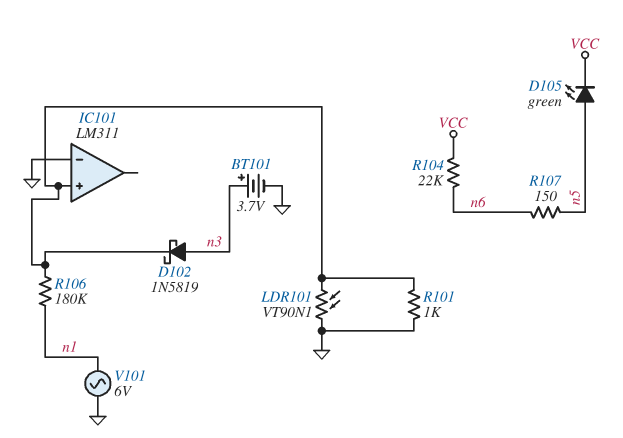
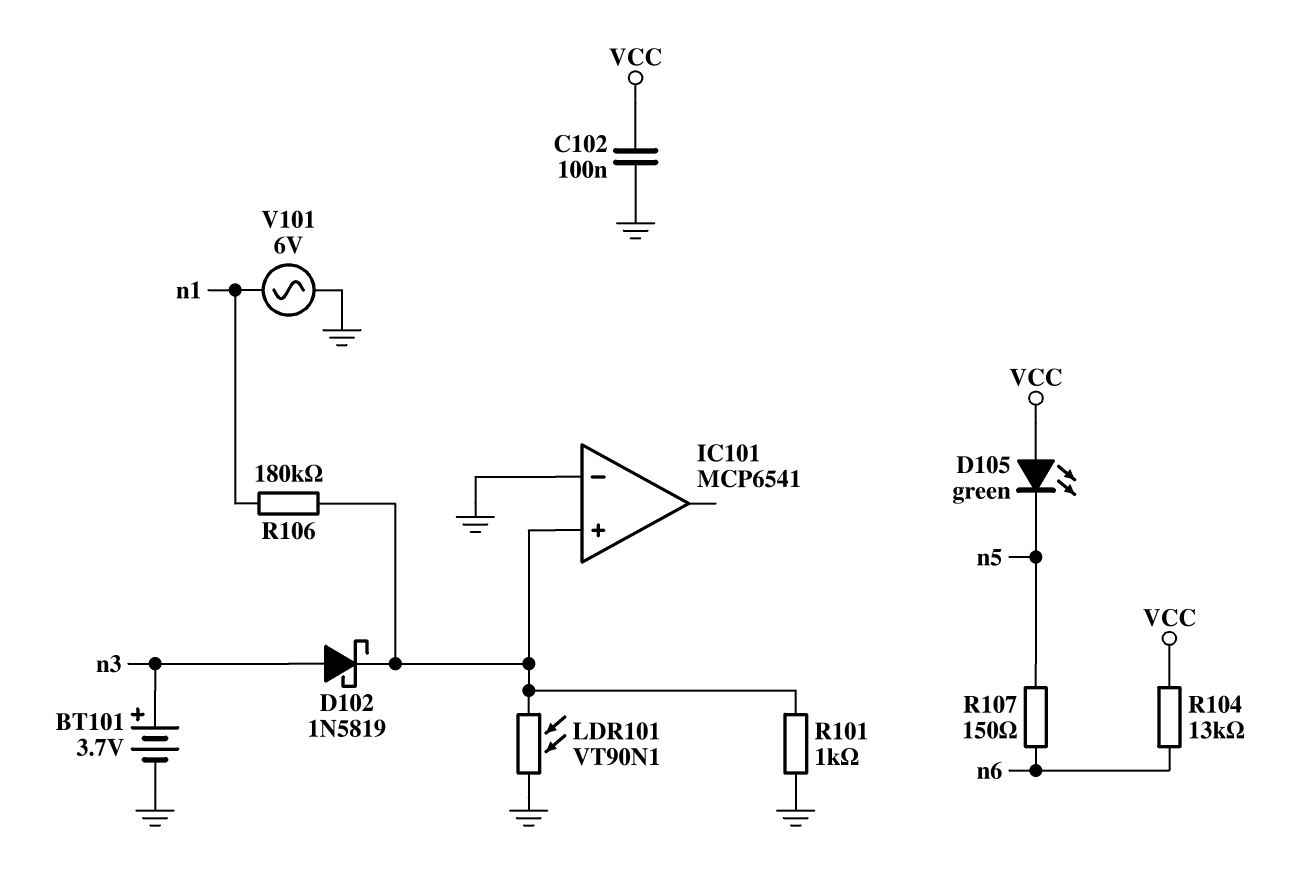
C102: none -> 100nF (GND, VCC)
D105: LED green (A n5, K VCC) -> LED green (A VCC, K n5)
IC101: LM311 -> MCP6541
R104: 22k (VCC, n6) -> 13k (VCC, n6)

